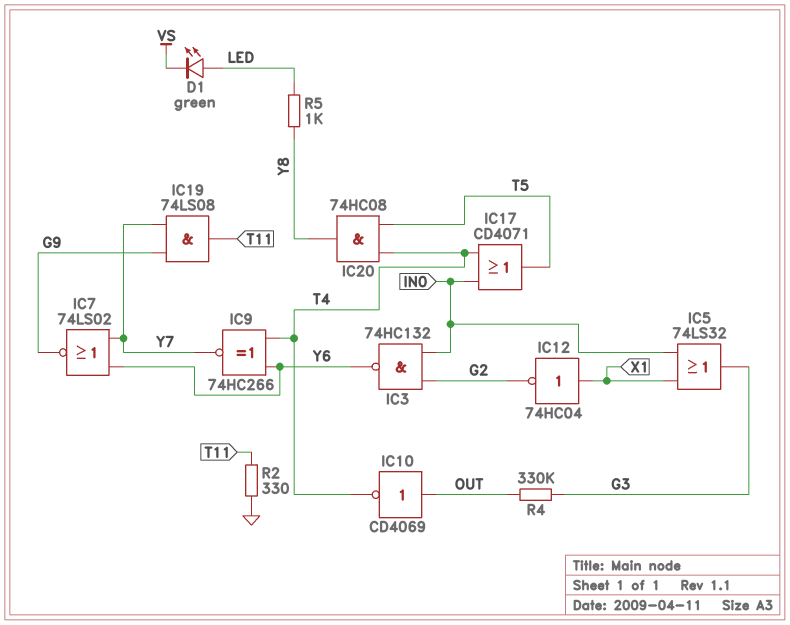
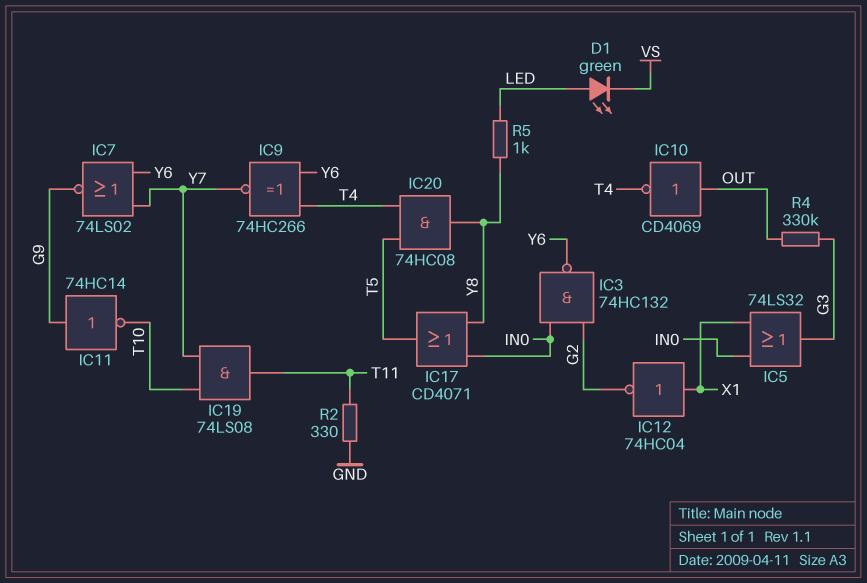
IC11: none -> NOT 74HC14 (in G9, out T10)
IC17: OR CD4071 (in IN0, in T4, out T5) -> OR CD4071 (in IN0, in Y8, out T5)
IC19: AND 74LS08 (in G9, in Y7, out T11) -> AND 74LS08 (in T10, in Y7, out T11)

